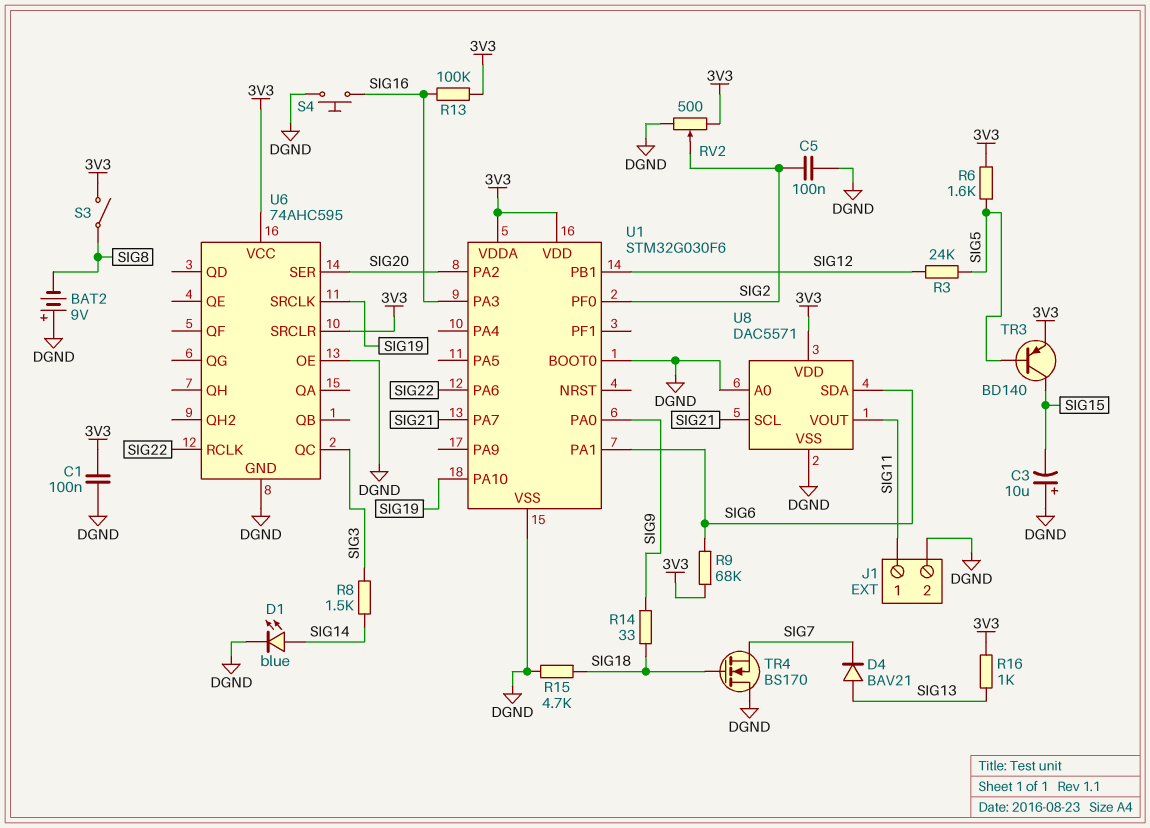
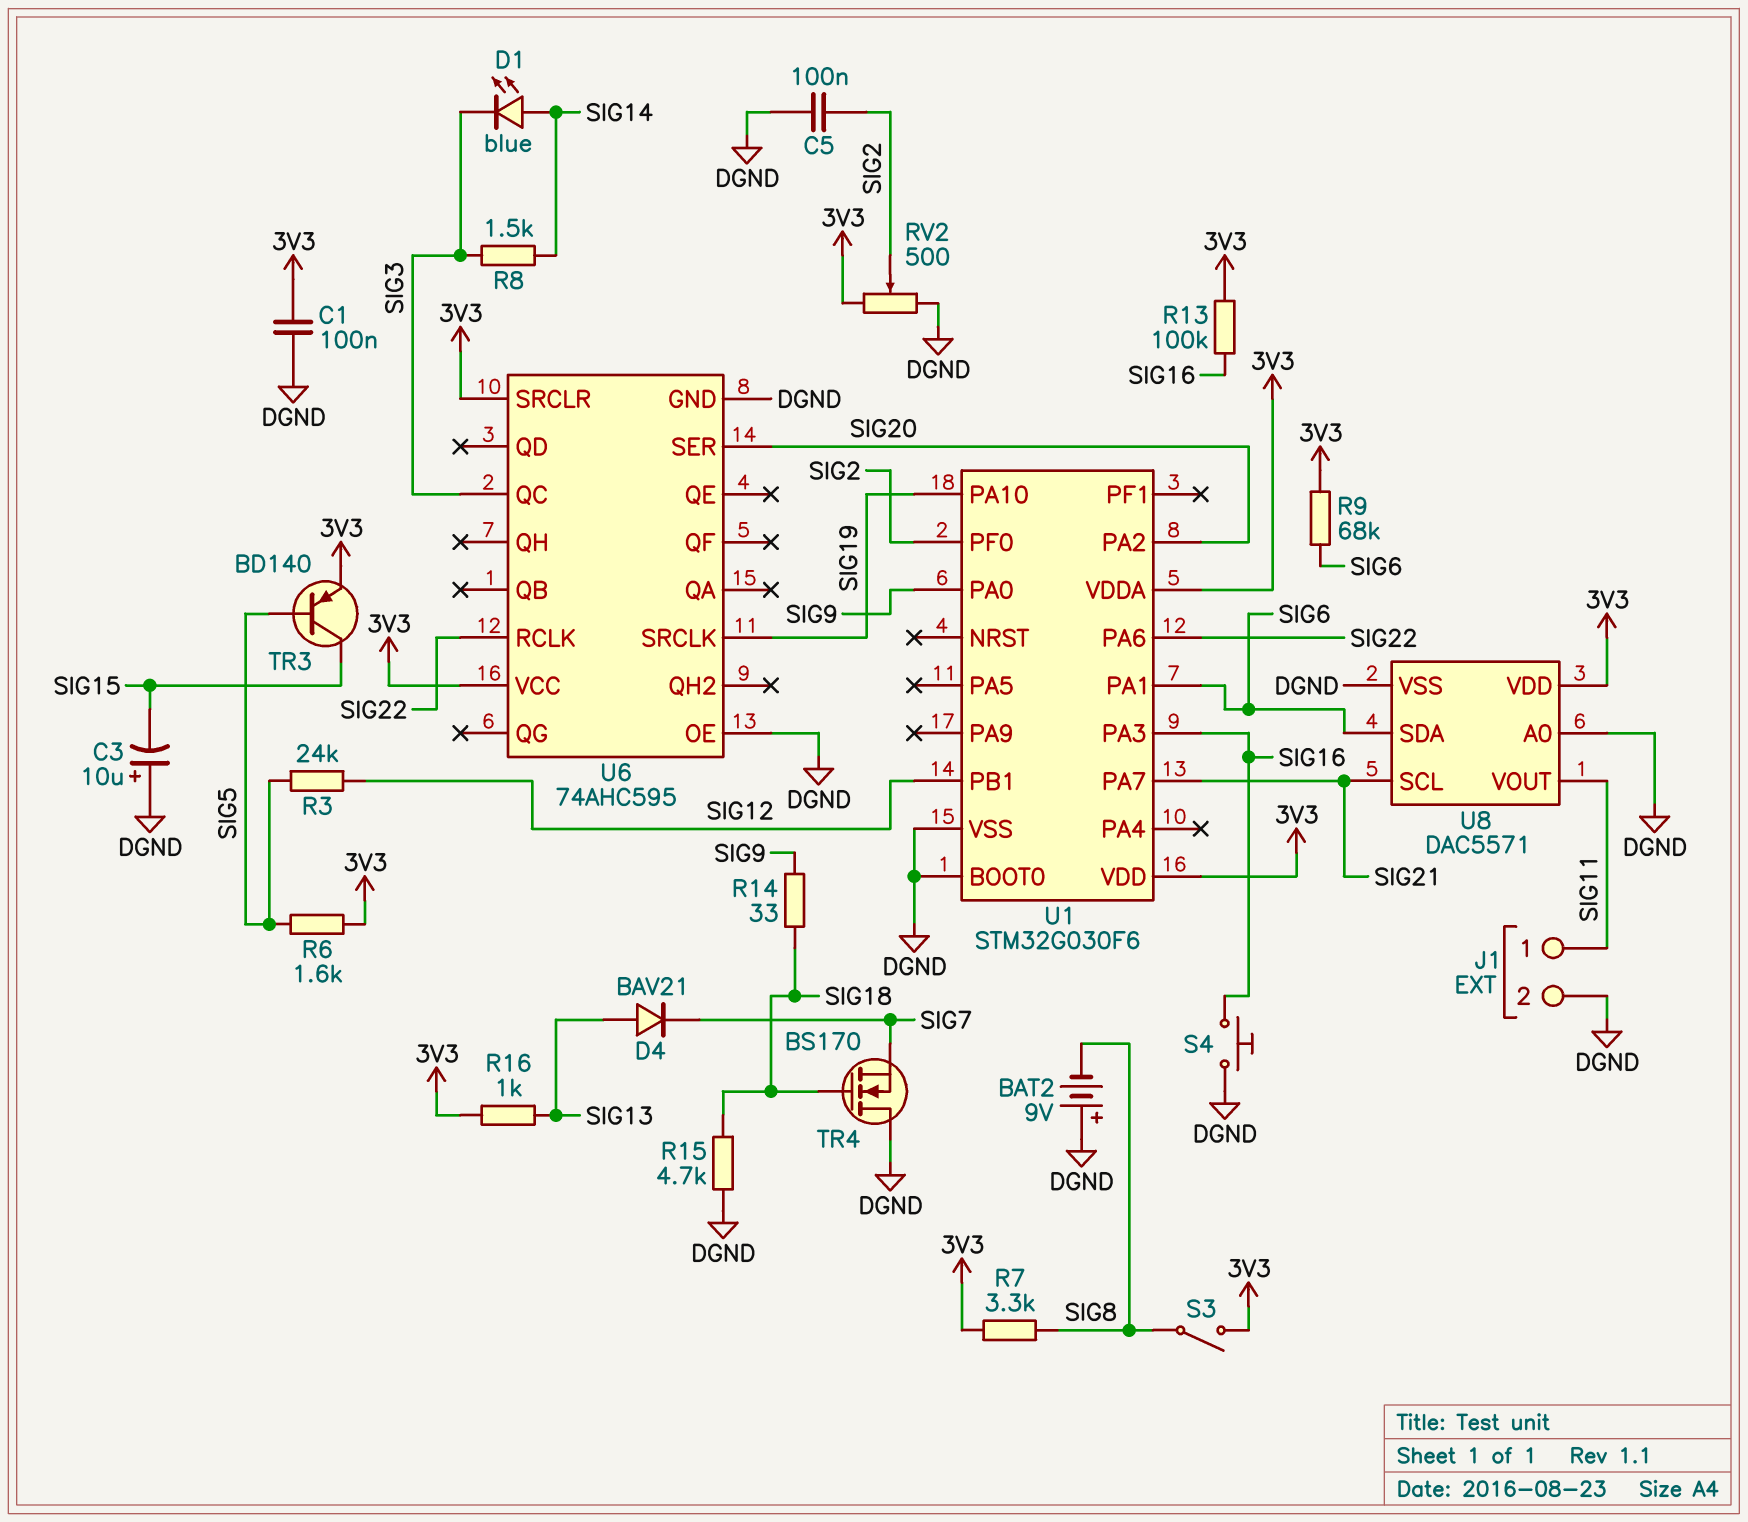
D1: LED blue (A SIG14, K DGND) -> LED blue (A SIG14, K SIG3)
R7: none -> 3.3k (3V3, SIG8)

